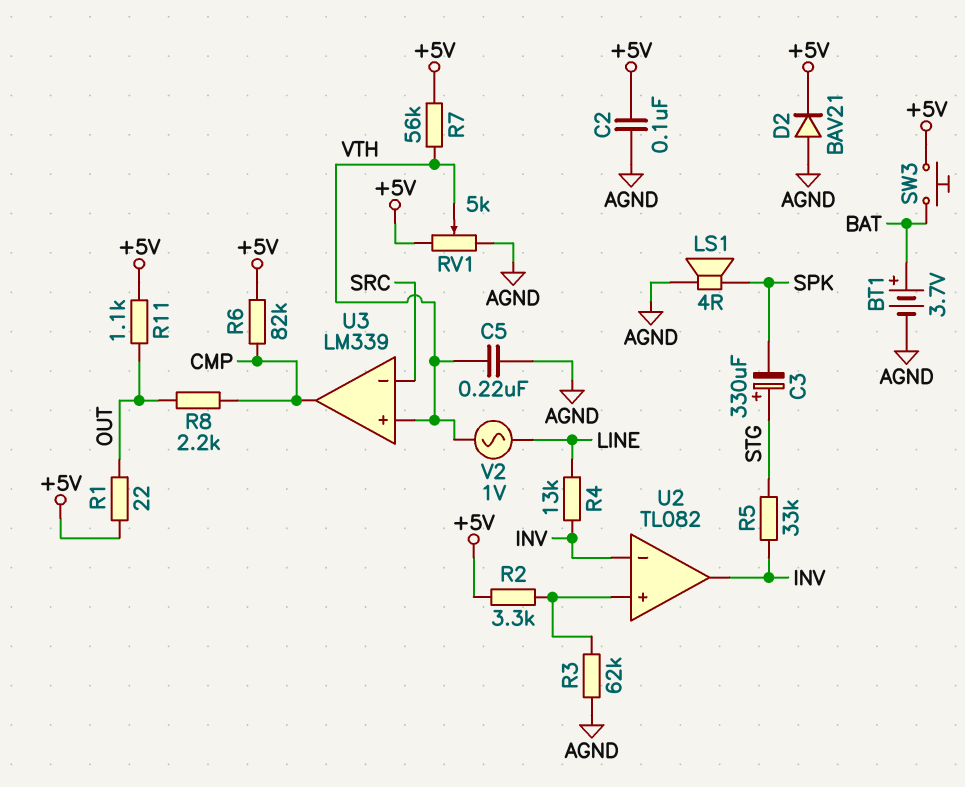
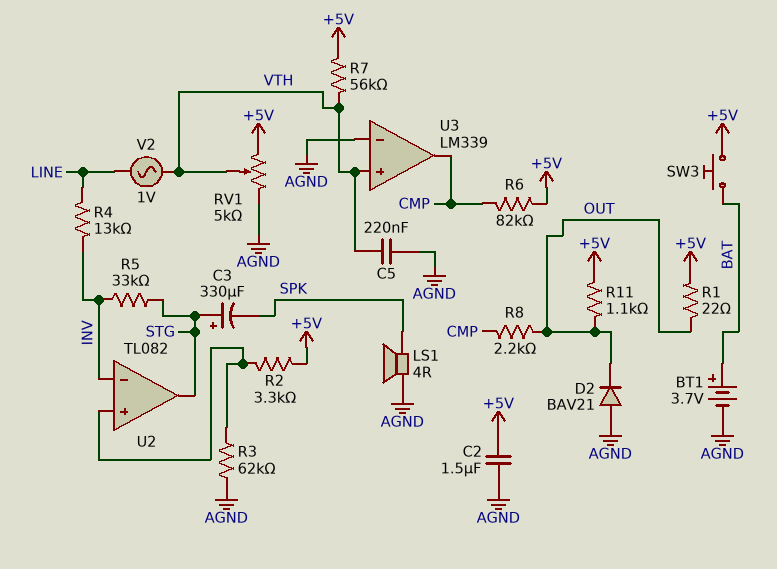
C2: 100nF (+5V, AGND) -> 1.5uF (+5V, AGND)
D2: diode BAV21 (A AGND, K +5V) -> diode BAV21 (A AGND, K OUT)
U2 pin out: INV -> STG
U3 pin in-: SRC -> AGND

